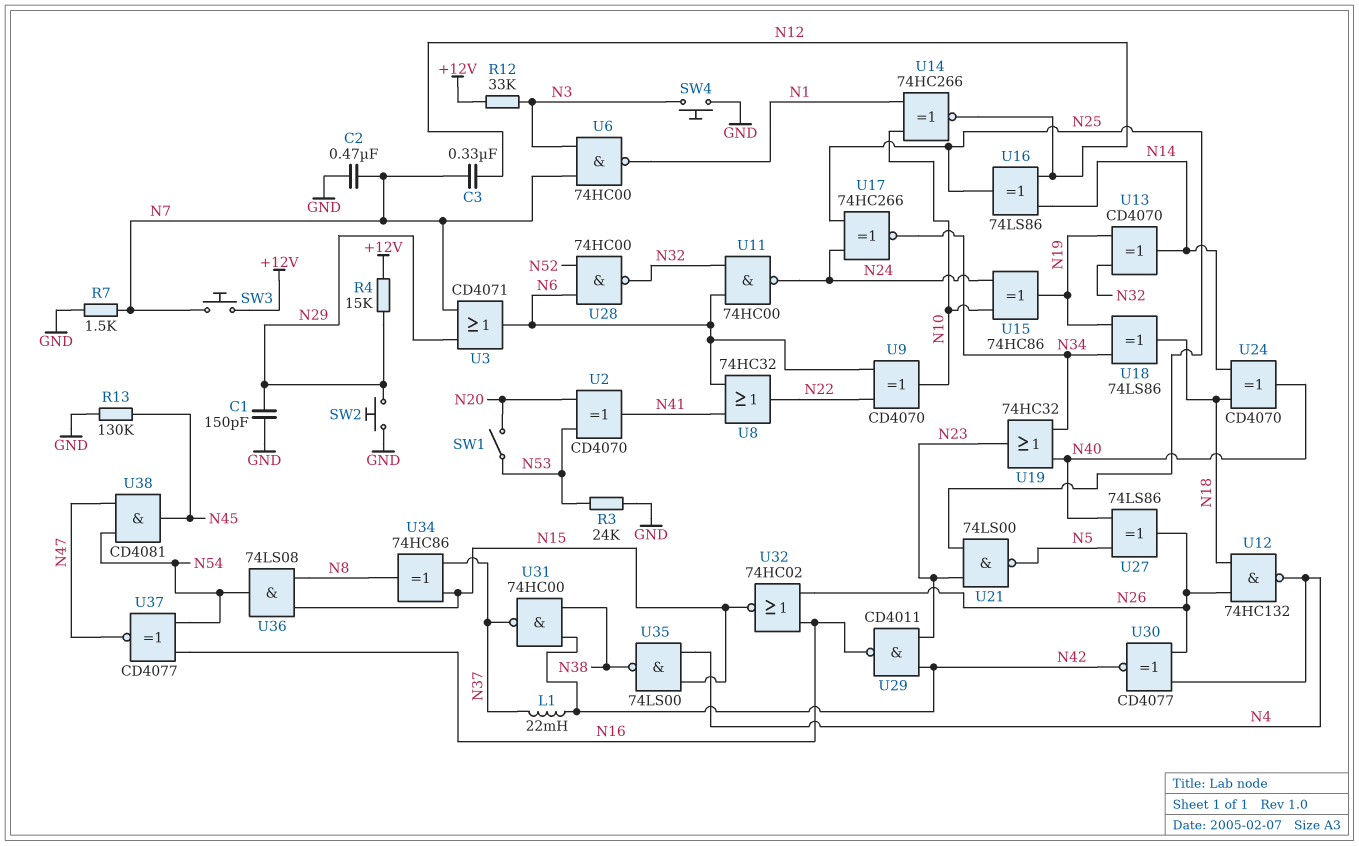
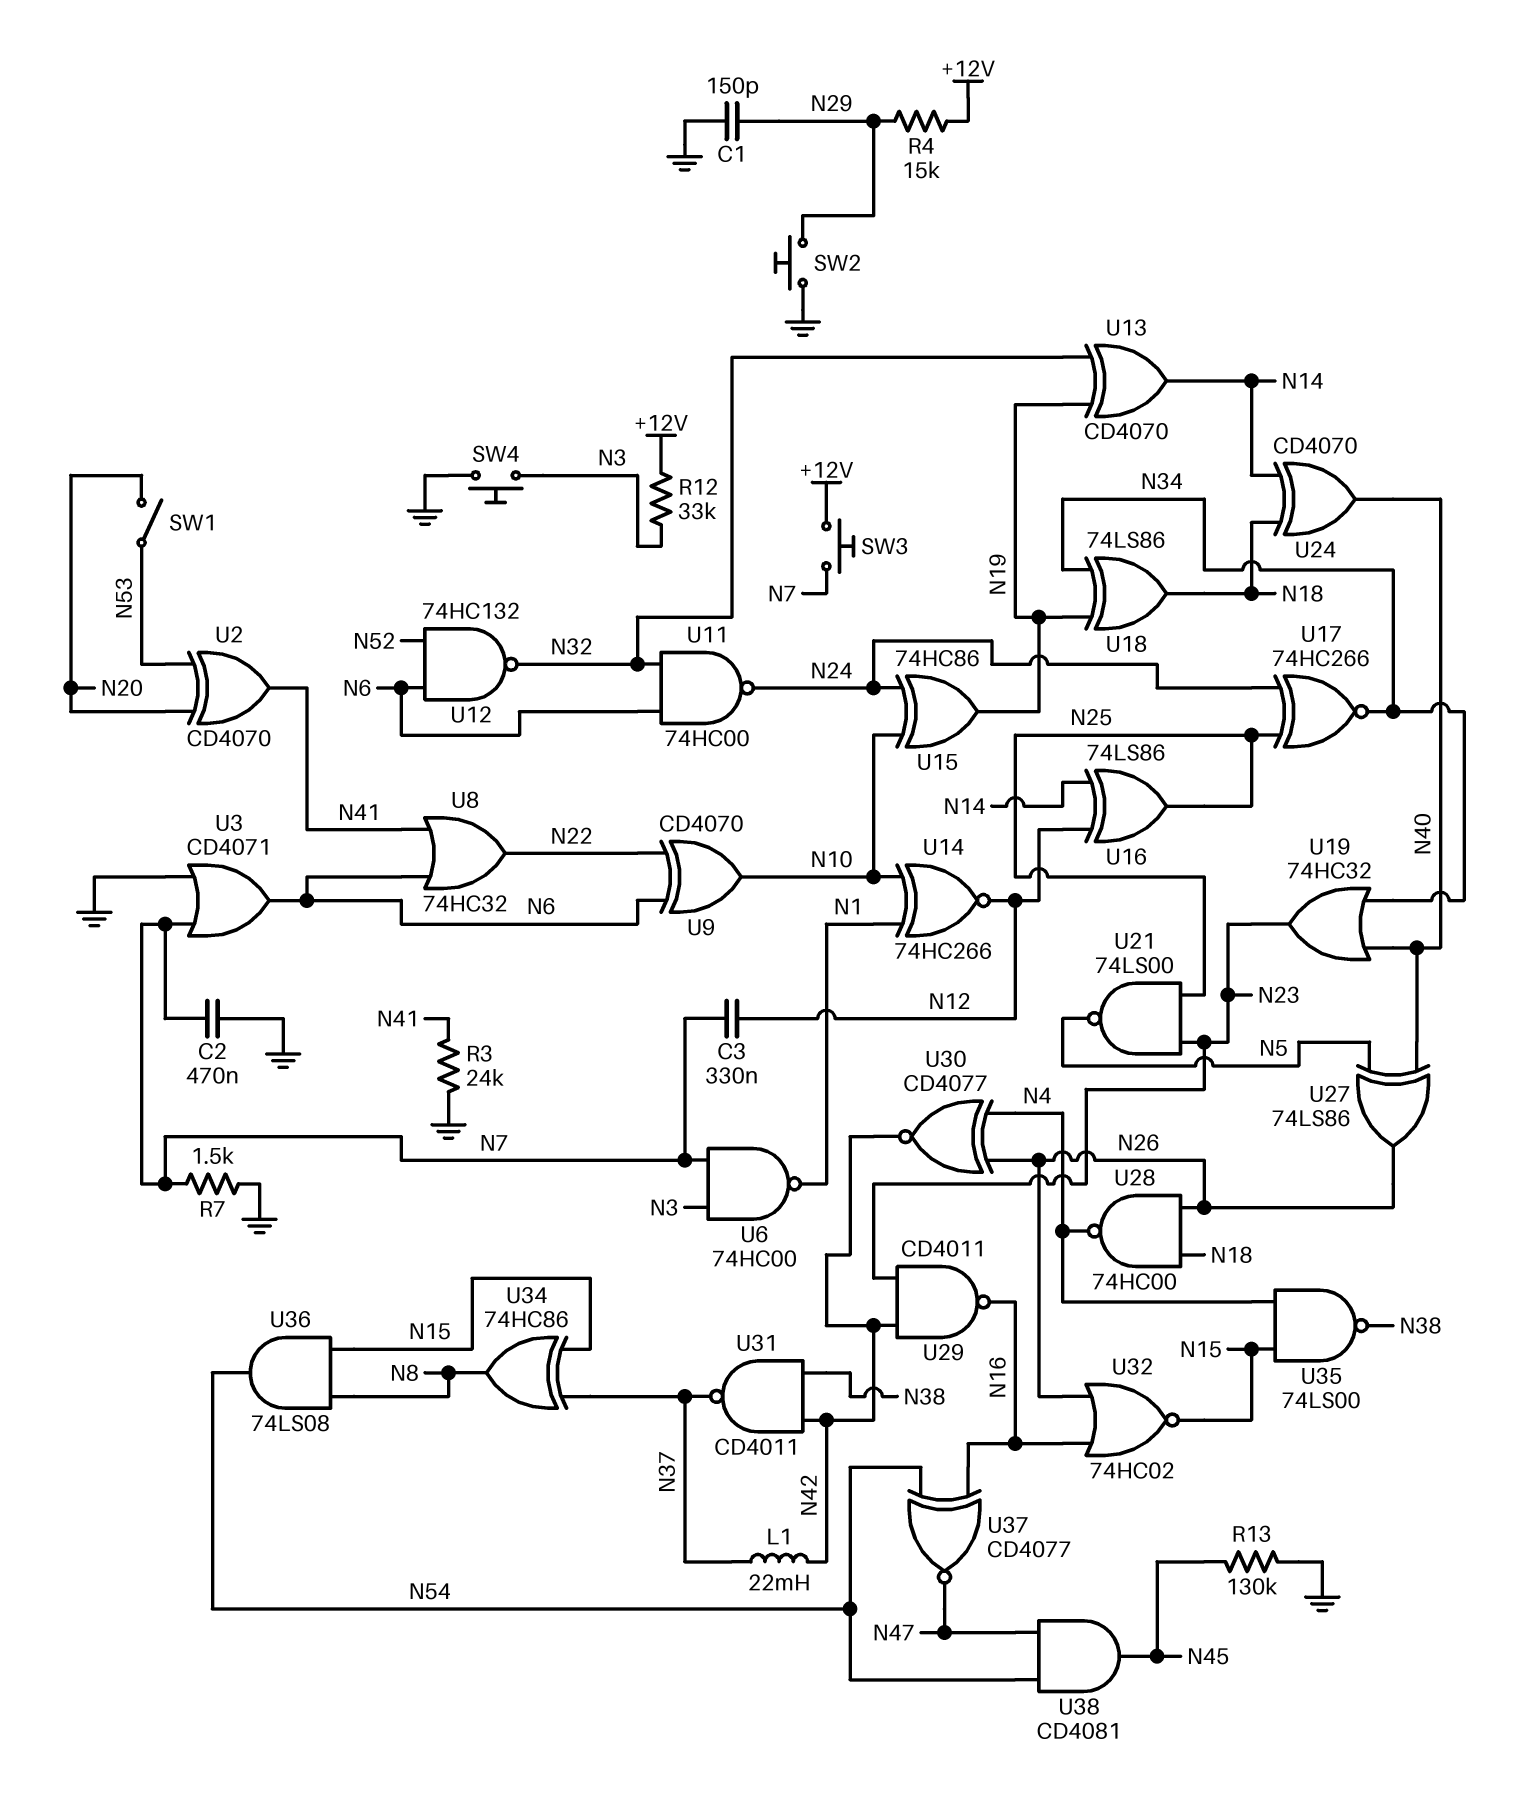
R3: 24k (GND, N53) -> 24k (GND, N41)
U3: OR CD4071 (in N7, in N29, out N6) -> OR CD4071 (in GND, in N7, out N6)
U12: NAND 74HC132 (in N18, in N26, out N4) -> NAND 74HC132 (in N6, in N52, out N32)
U28: NAND 74HC00 (in N6, in N52, out N32) -> NAND 74HC00 (in N18, in N26, out N4)
U31: NAND 74HC00 (in N38, in N42, out N37) -> NAND CD4011 (in N38, in N42, out N37)

